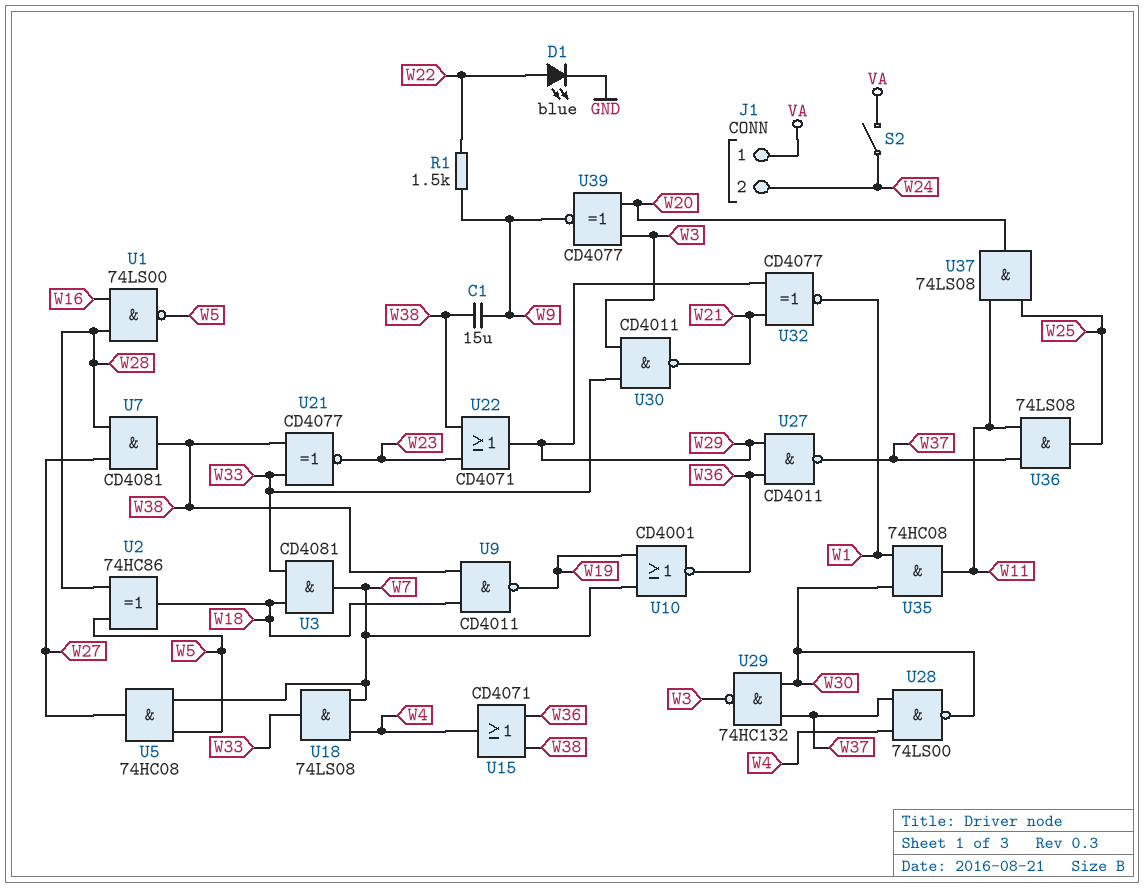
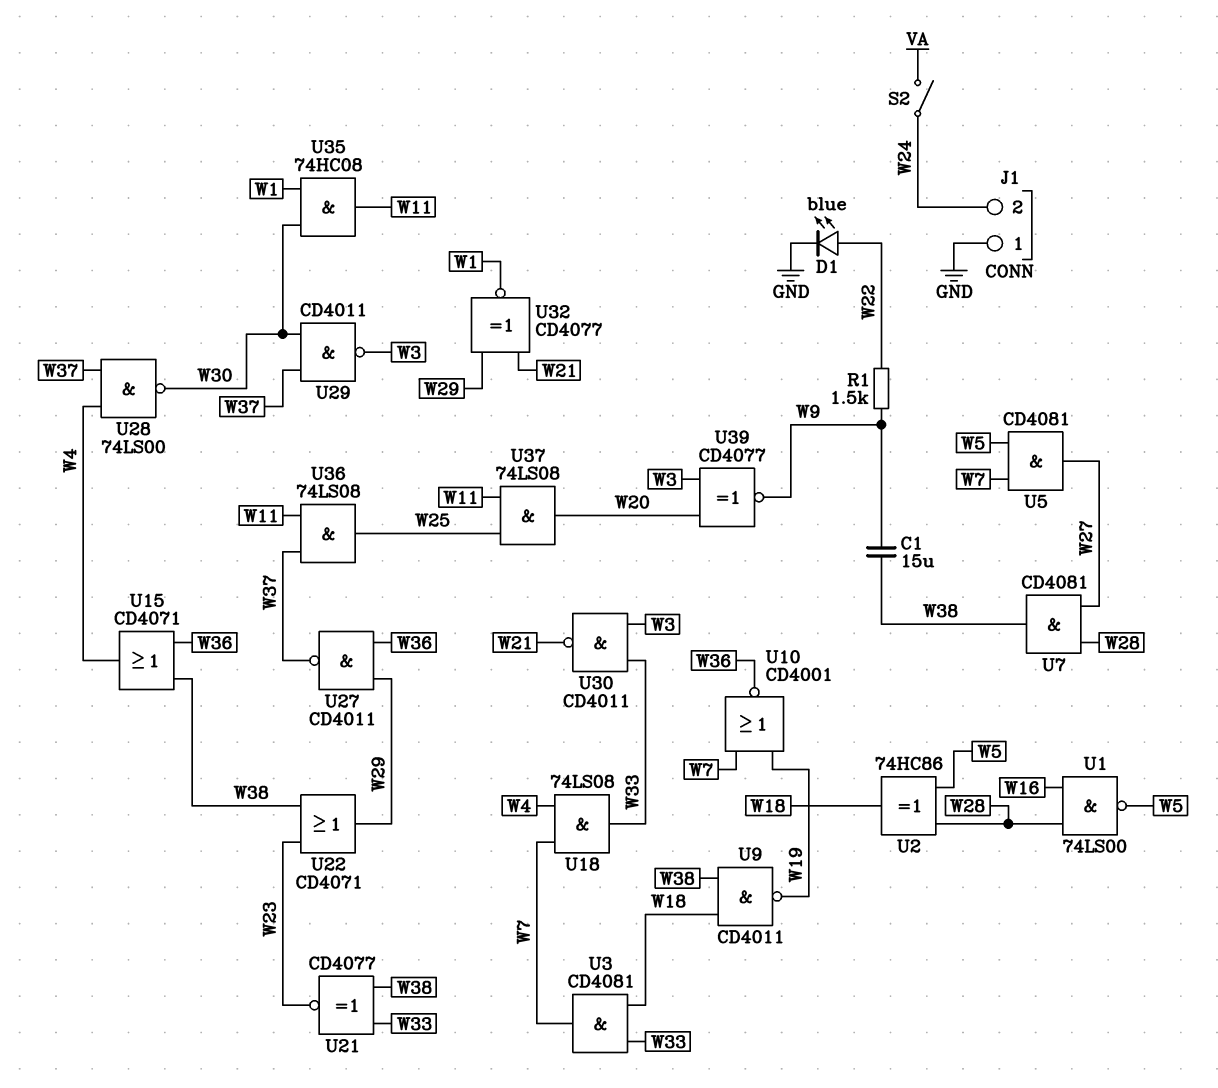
J1 pin 1: VA -> GND
U5: AND 74HC08 (in W5, in W7, out W27) -> AND CD4081 (in W5, in W7, out W27)
U29: NAND 74HC132 (in W30, in W37, out W3) -> NAND CD4011 (in W30, in W37, out W3)

